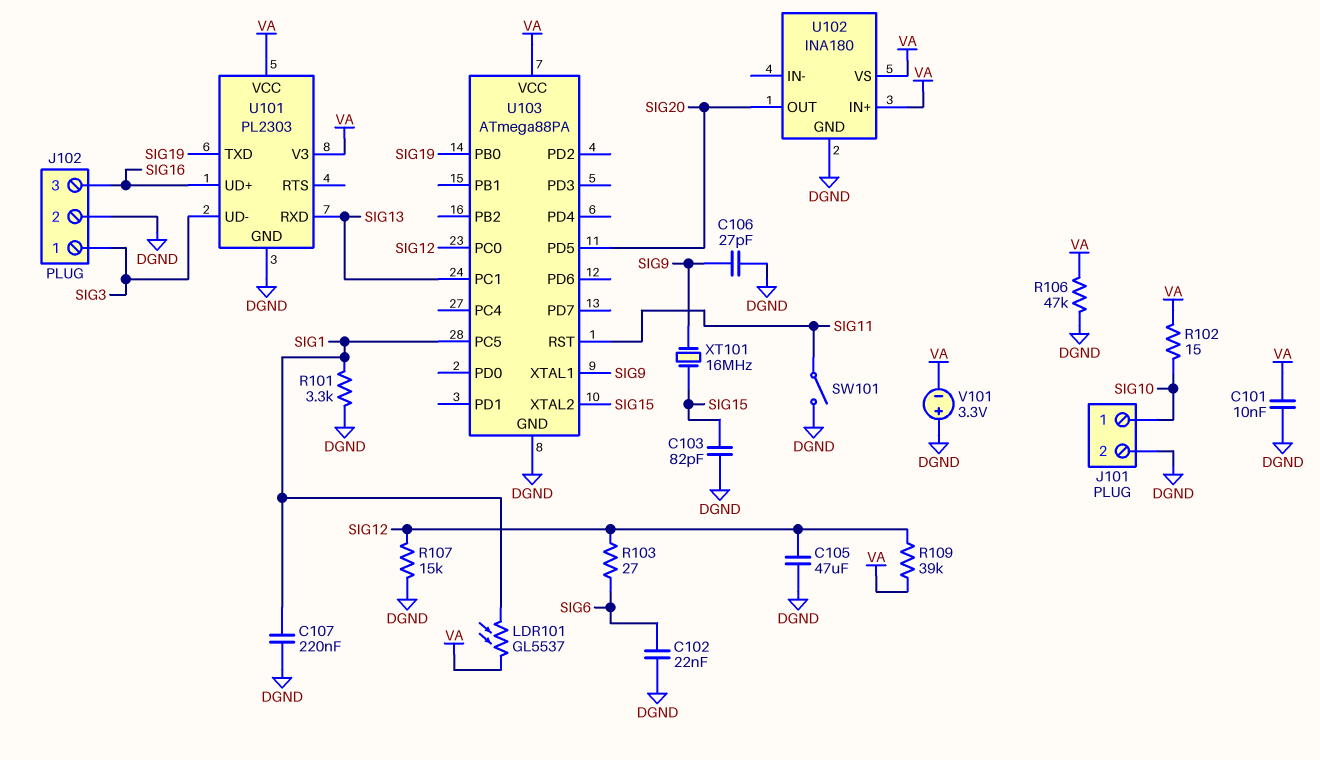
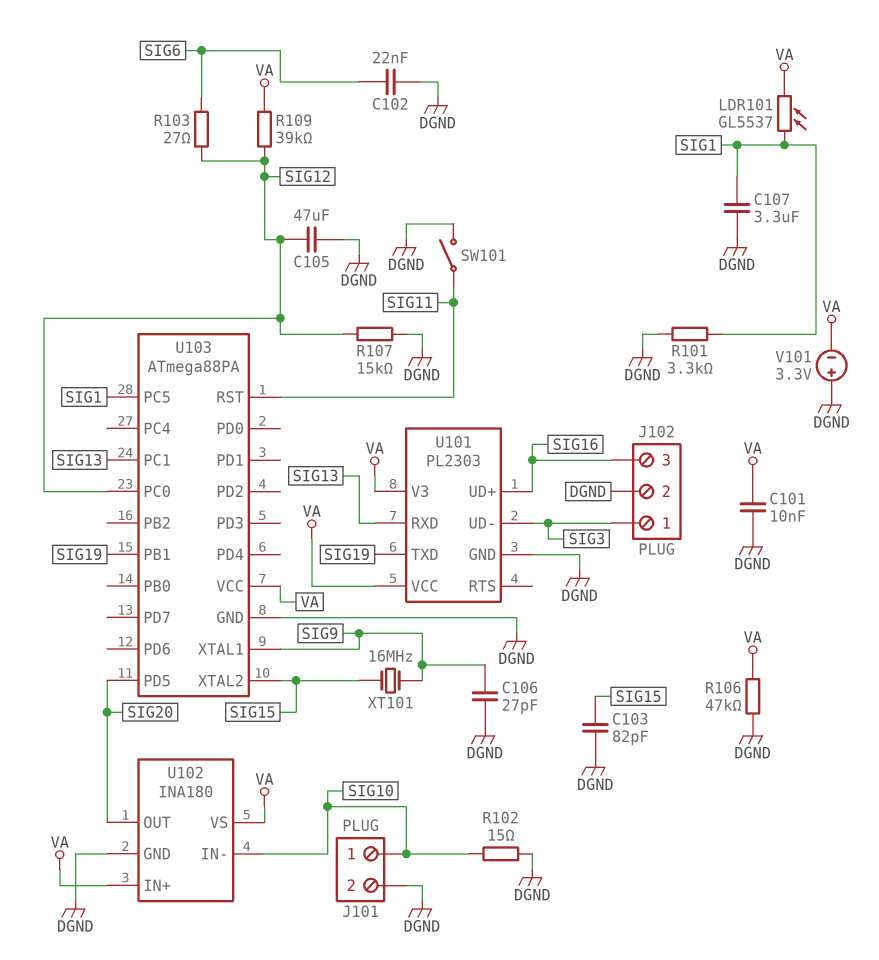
C107: 220nF (DGND, SIG1) -> 3.3uF (DGND, SIG1)
R102: 15 (SIG10, VA) -> 15 (DGND, SIG10)
U102 pin IN-: none -> SIG10
U103 pin PB0: SIG19 -> none
U103 pin PB1: none -> SIG19

